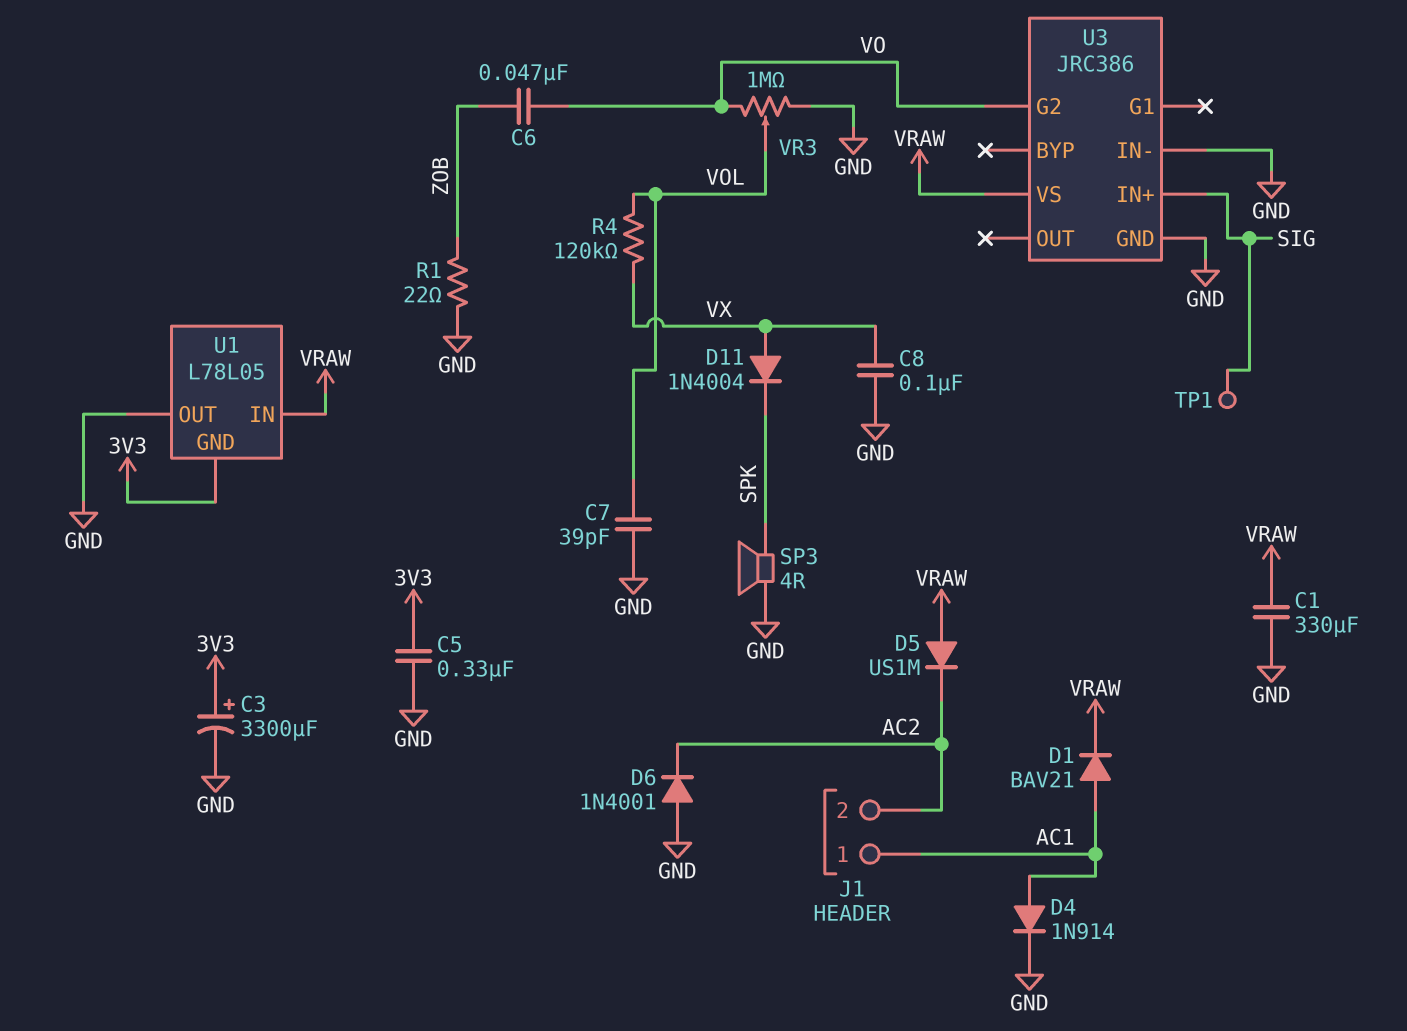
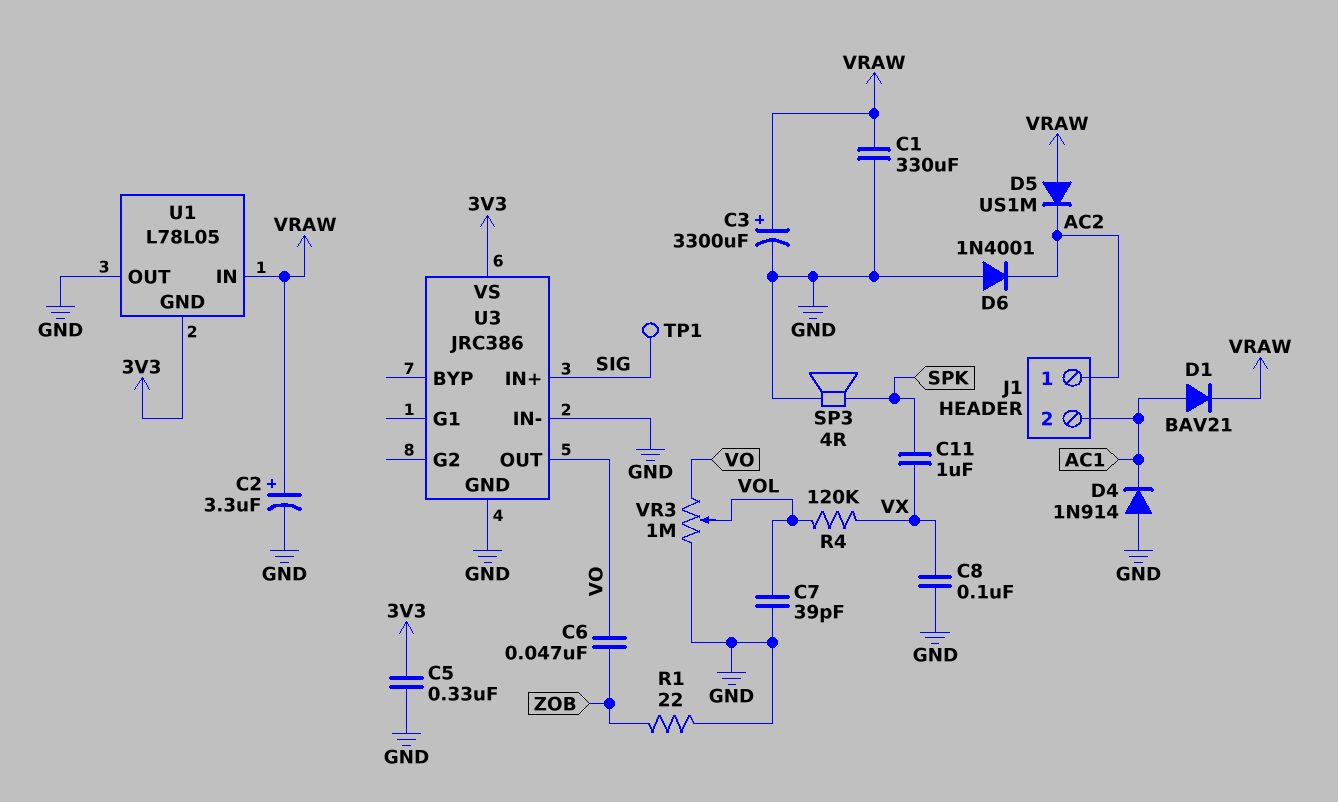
C2: none -> 3.3uF (plus VRAW, minus GND)
C3: 3300uF (plus 3V3, minus GND) -> 3300uF (plus VRAW, minus GND)
C11: none -> 1uF (SPK, VX)
D4: diode 1N914 (A AC1, K GND) -> diode 1N914 (A GND, K AC1)
D11: diode 1N4004 (A VX, K SPK) -> none
J1 pin 1: AC1 -> AC2
J1 pin 2: AC2 -> AC1
U3 pin G2: VO -> none
U3 pin OUT: none -> VO
U3 pin VS: VRAW -> 3V3

